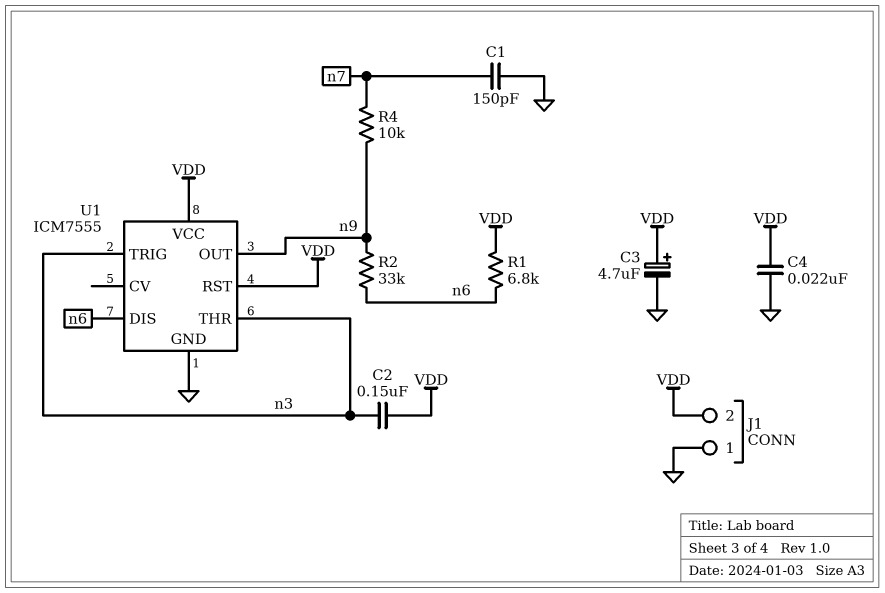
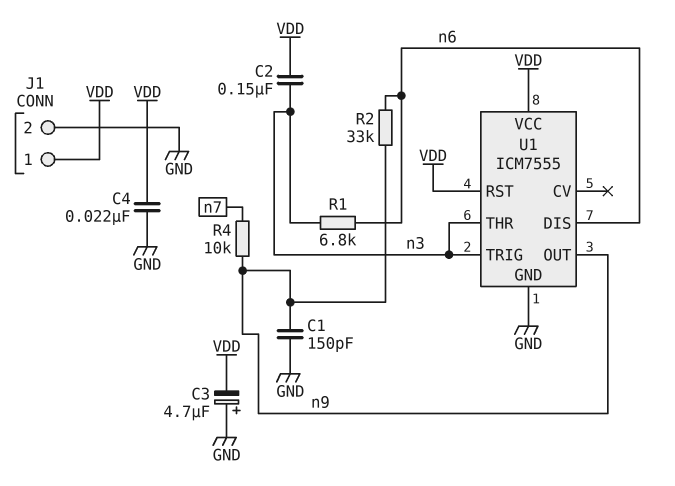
C1: 150pF (GND, n7) -> 150pF (GND, n9)
C3: 4.7uF (plus VDD, minus GND) -> 4.7uF (plus GND, minus VDD)
J1 pin 1: GND -> VDD
J1 pin 2: VDD -> GND
R1: 6.8k (VDD, n6) -> 6.8k (n3, n6)

